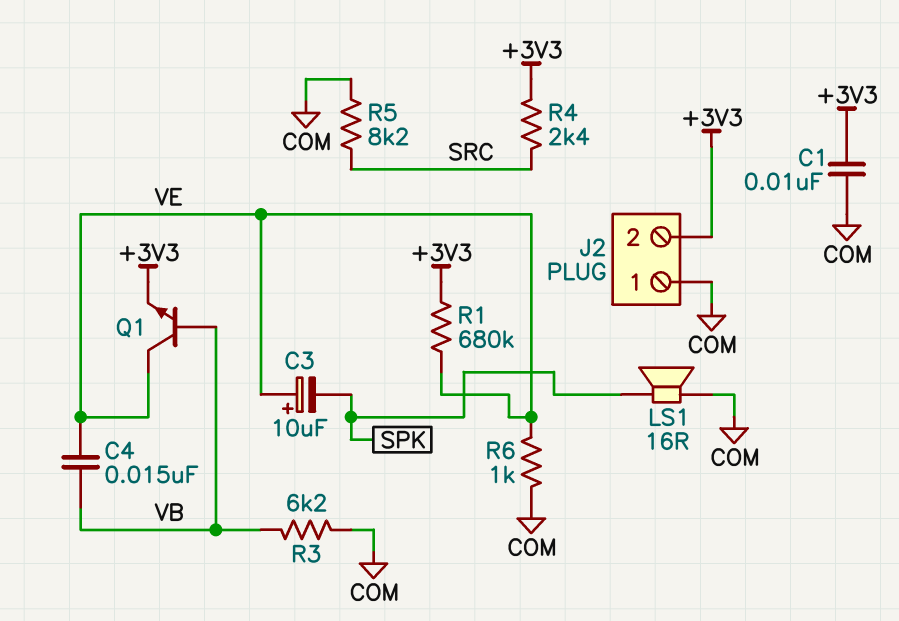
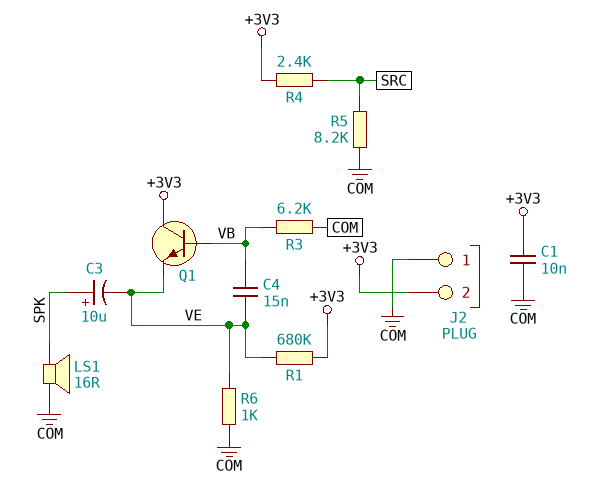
C3: 10uF (plus VE, minus SPK) -> 10uF (plus SPK, minus VE)
Q1: NPN (B VB, C VE, E +3V3) -> NPN (B VB, C +3V3, E VE)

